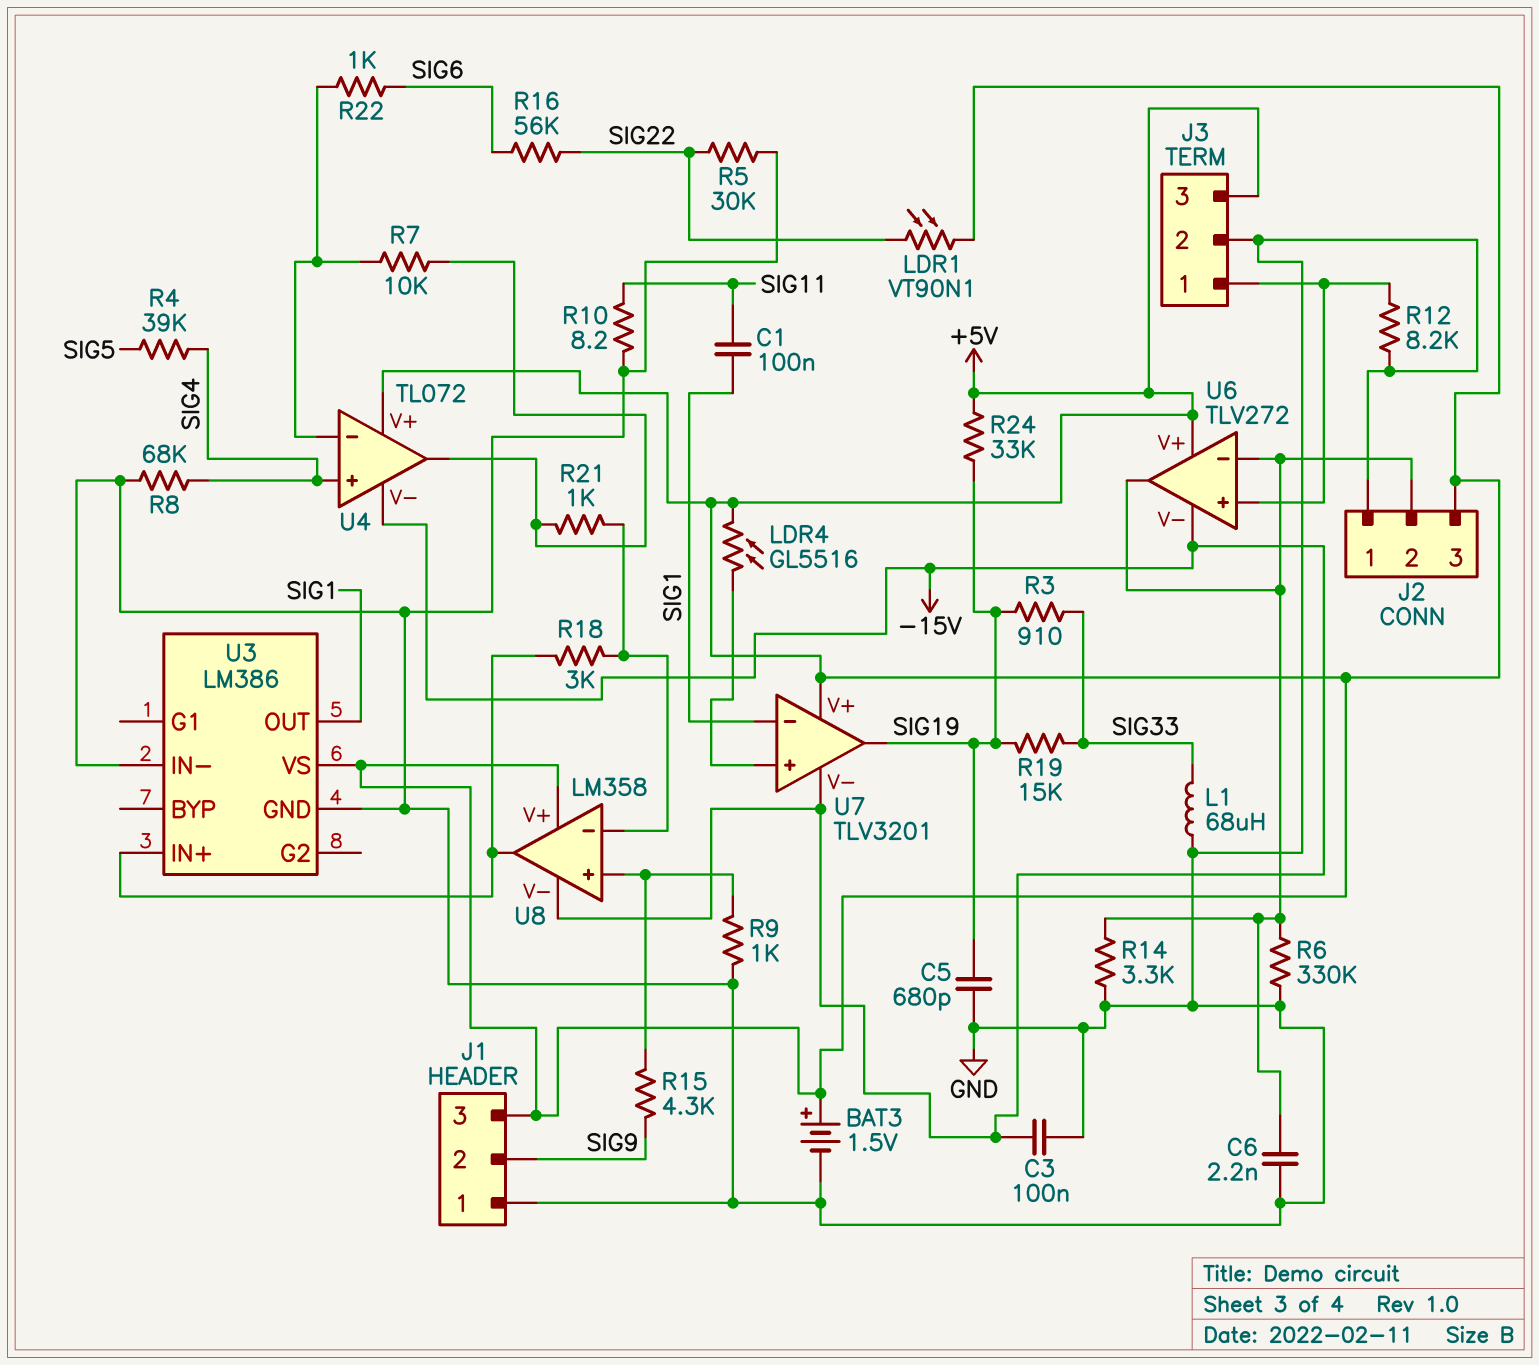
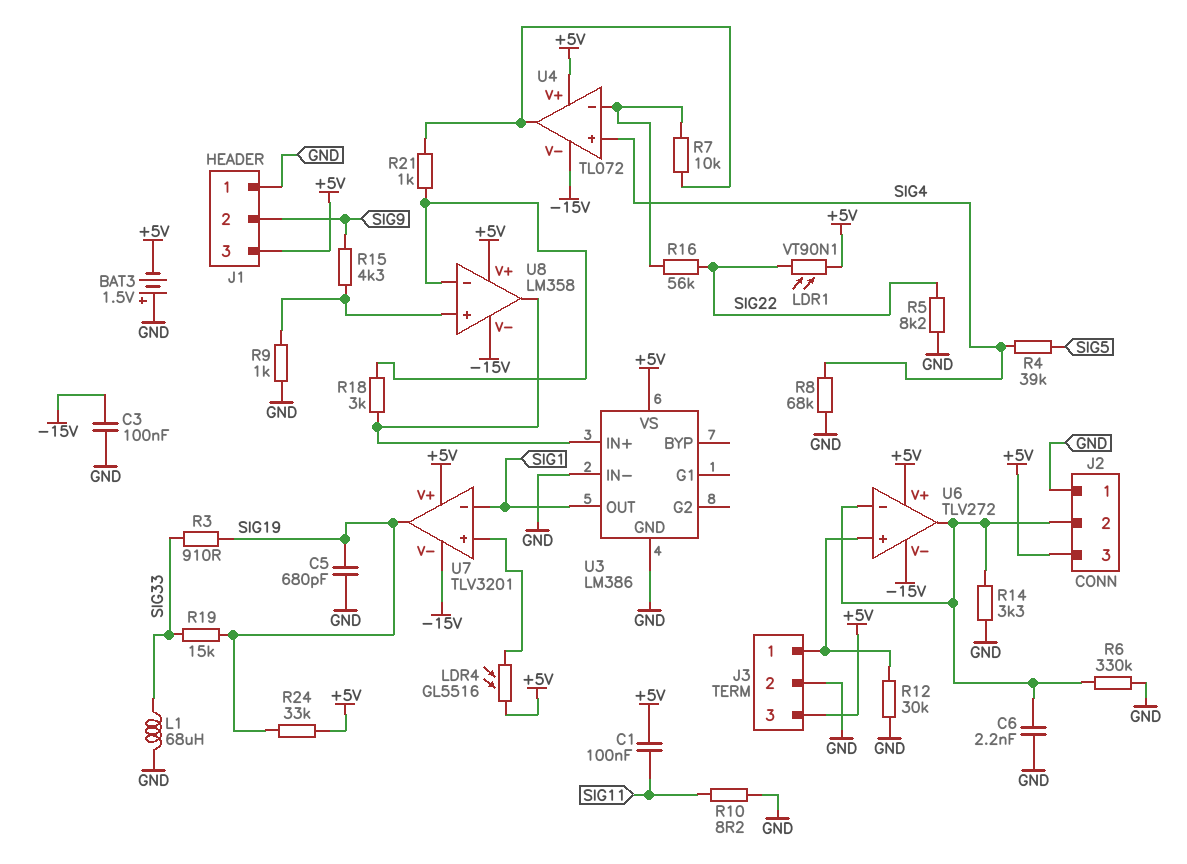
BAT3: 1.5V (plus +5V, minus GND) -> 1.5V (plus GND, minus +5V)
C1: 100nF (SIG1, SIG11) -> 100nF (+5V, SIG11)
R5: 30k (GND, SIG22) -> 8.2k (GND, SIG22)
R12: 8.2k (GND, J3/1) -> 30k (GND, J3/1)
R16: 56k (SIG6, SIG22) -> 56k (SIG22, U4/in-)
R22: 1k (SIG6, U4/in-) -> none

